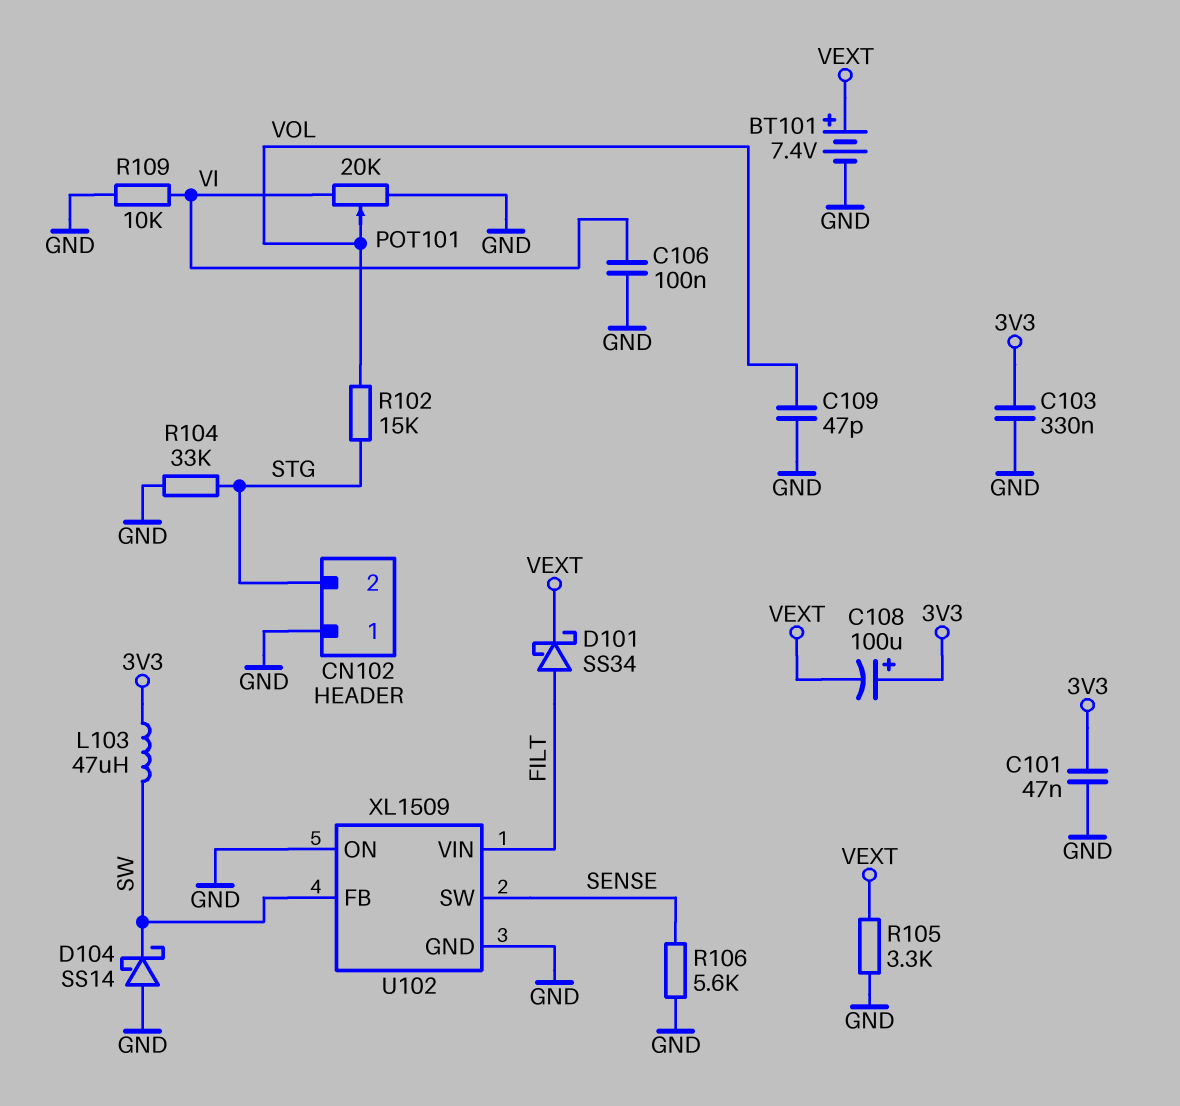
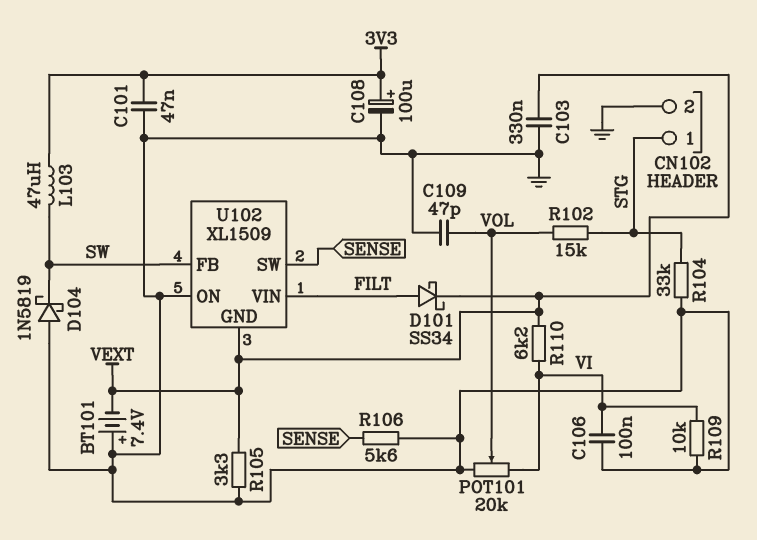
BT101: 7.4V (plus VEXT, minus GND) -> 7.4V (plus GND, minus VEXT)
C103: 330nF (3V3, GND) -> 330nF (GND, VEXT)
C108: 100uF (plus 3V3, minus VEXT) -> 100uF (plus 3V3, minus GND)
CN102 pin 1: GND -> STG
CN102 pin 2: STG -> GND
D104: schottky SS14 (A GND, K SW) -> schottky 1N5819 (A GND, K SW)
R110: none -> 6.2k (VEXT, VI)
U102 pin GND: GND -> VEXT

